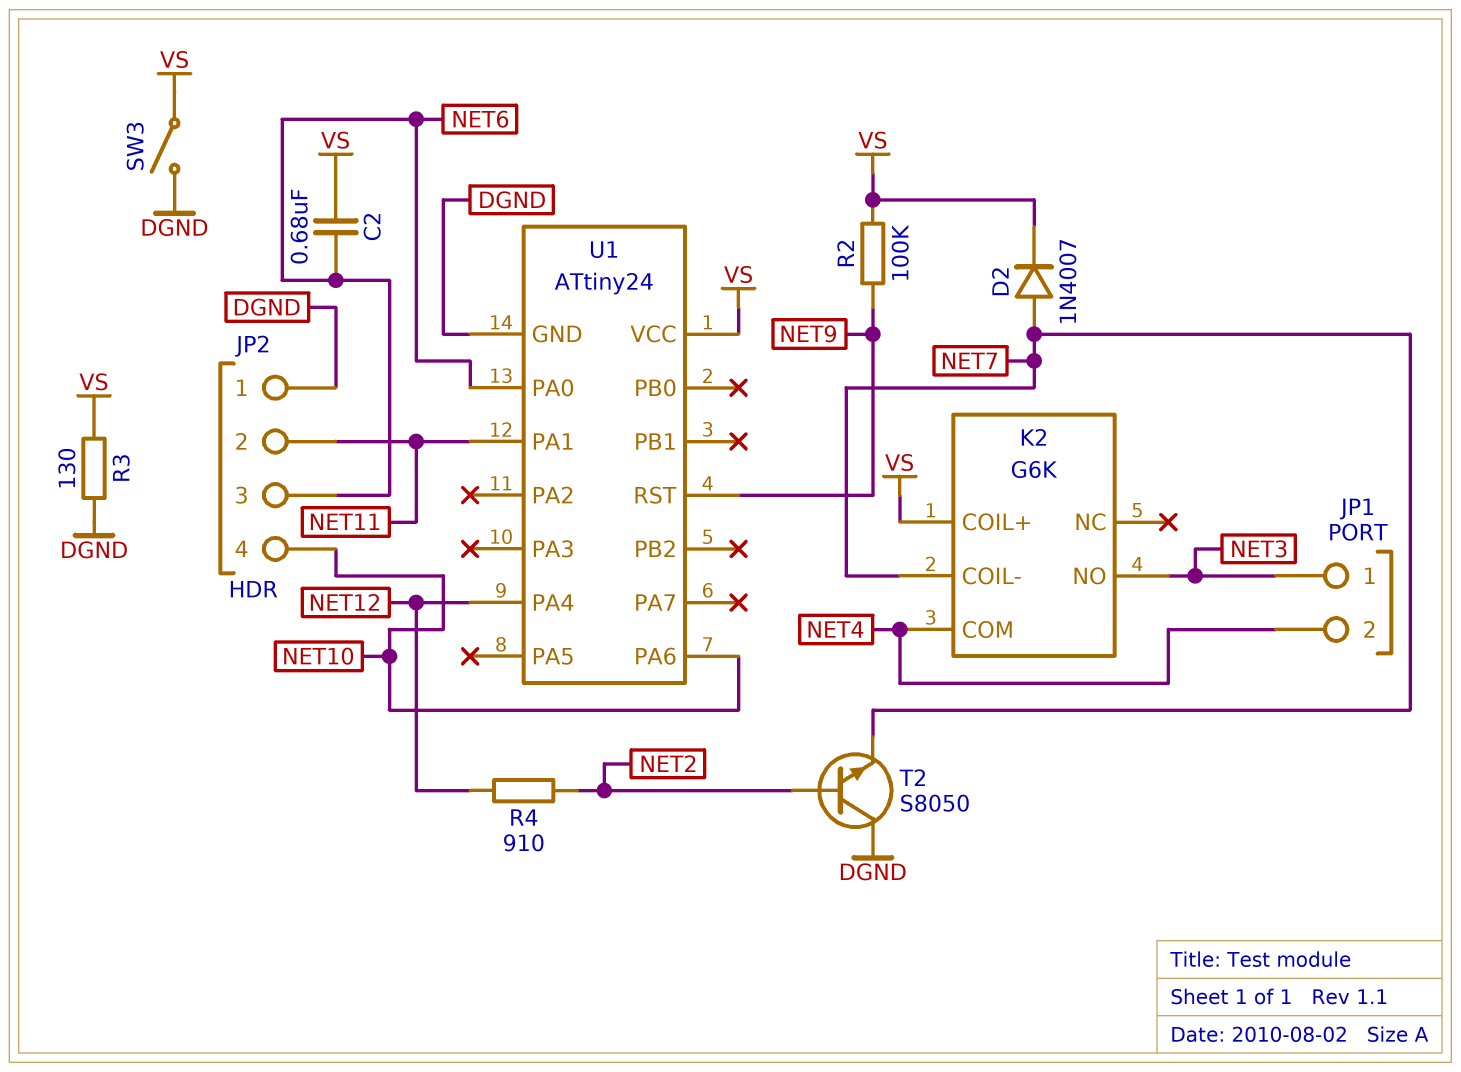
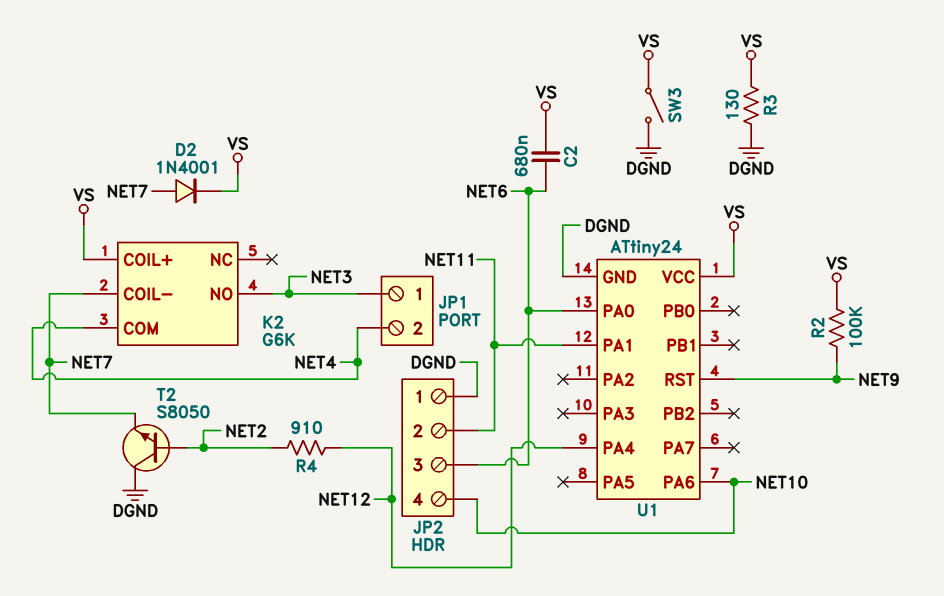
D2: diode 1N4007 (A NET7, K VS) -> diode 1N4001 (A NET7, K VS)

